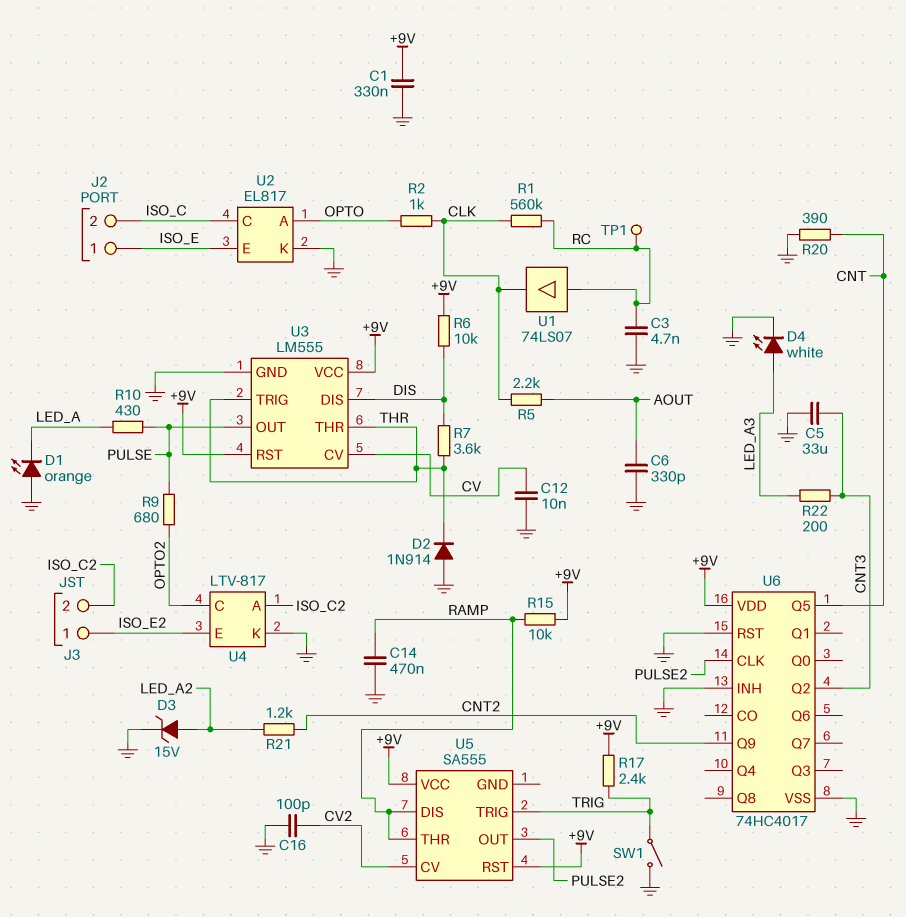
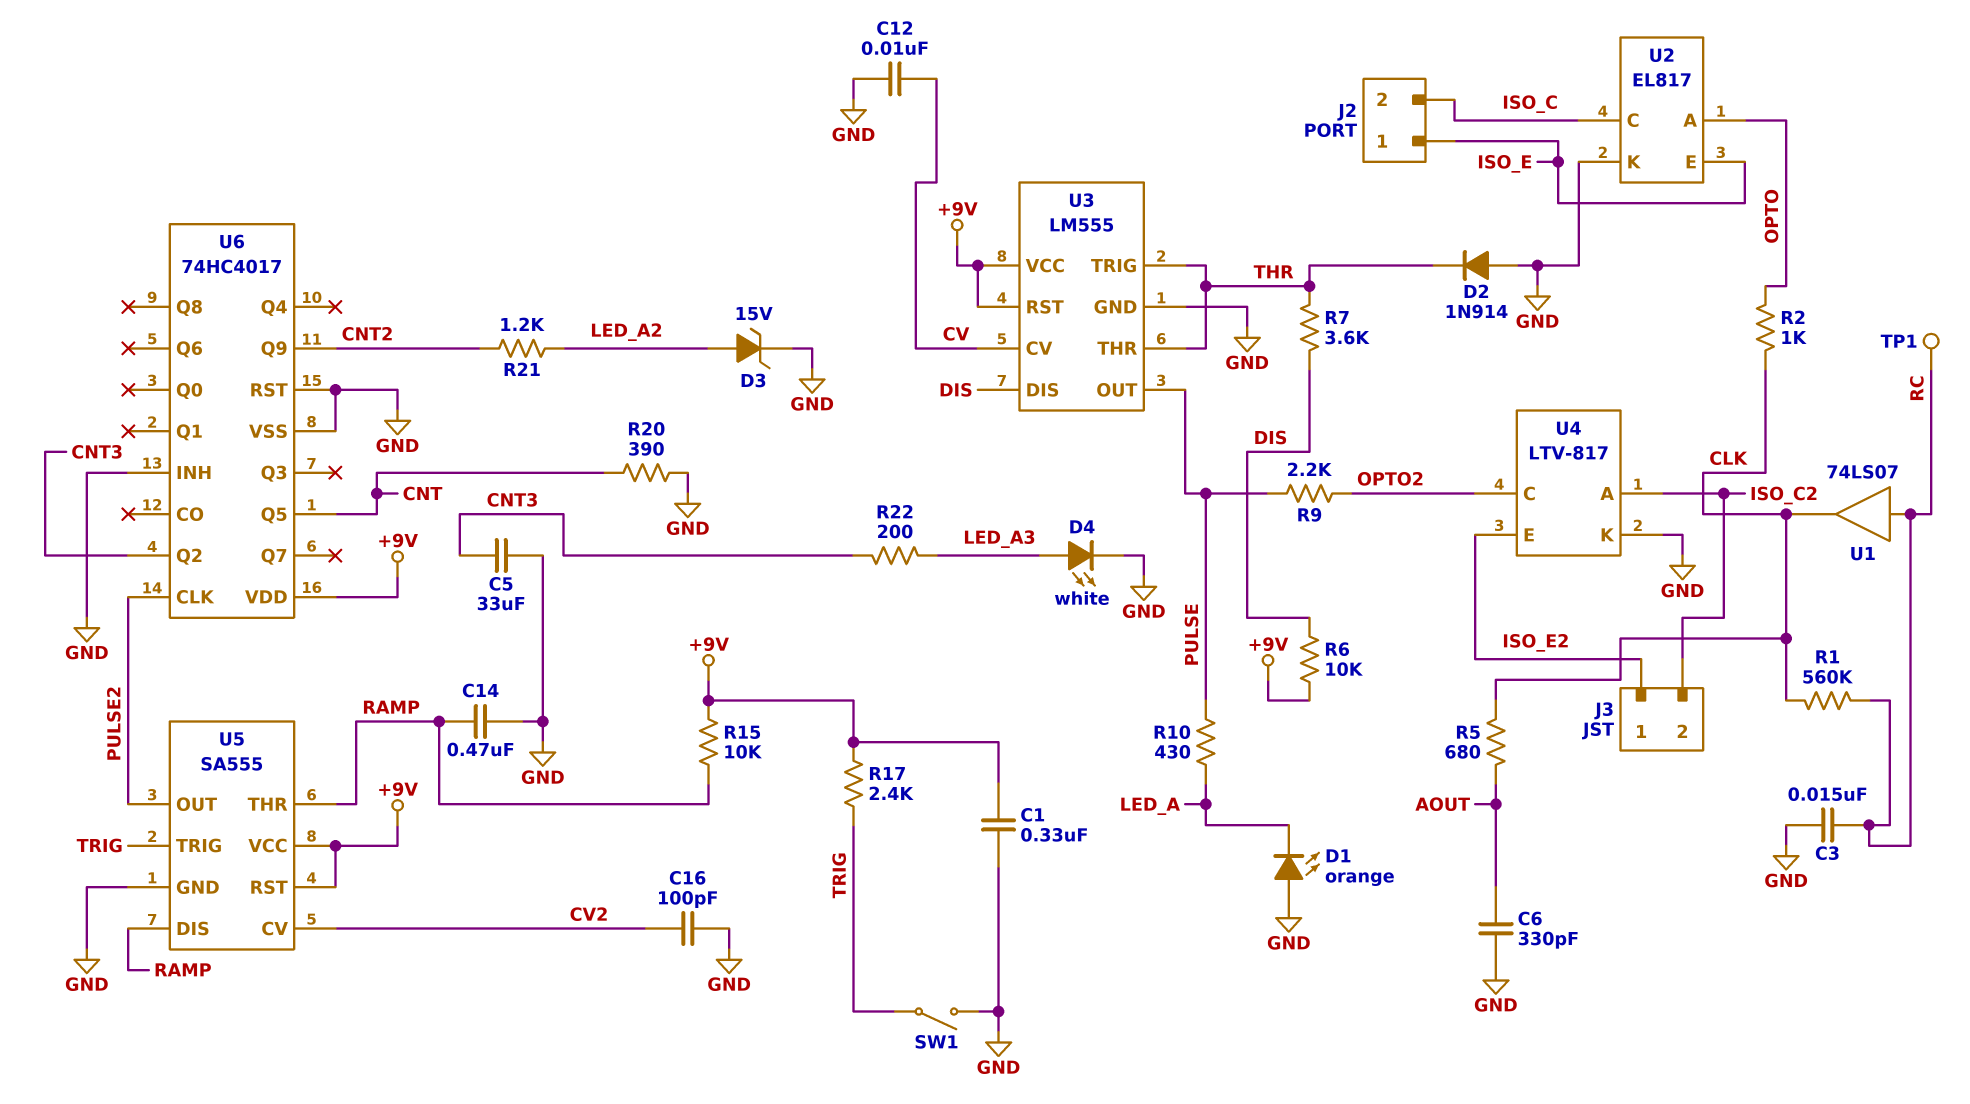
C3: 4.7nF (GND, RC) -> 15nF (GND, RC)
R5: 2.2k (AOUT, CLK) -> 680 (AOUT, CLK)
R9: 680 (OPTO2, PULSE) -> 2.2k (OPTO2, PULSE)
U5 pin GND: none -> GND

